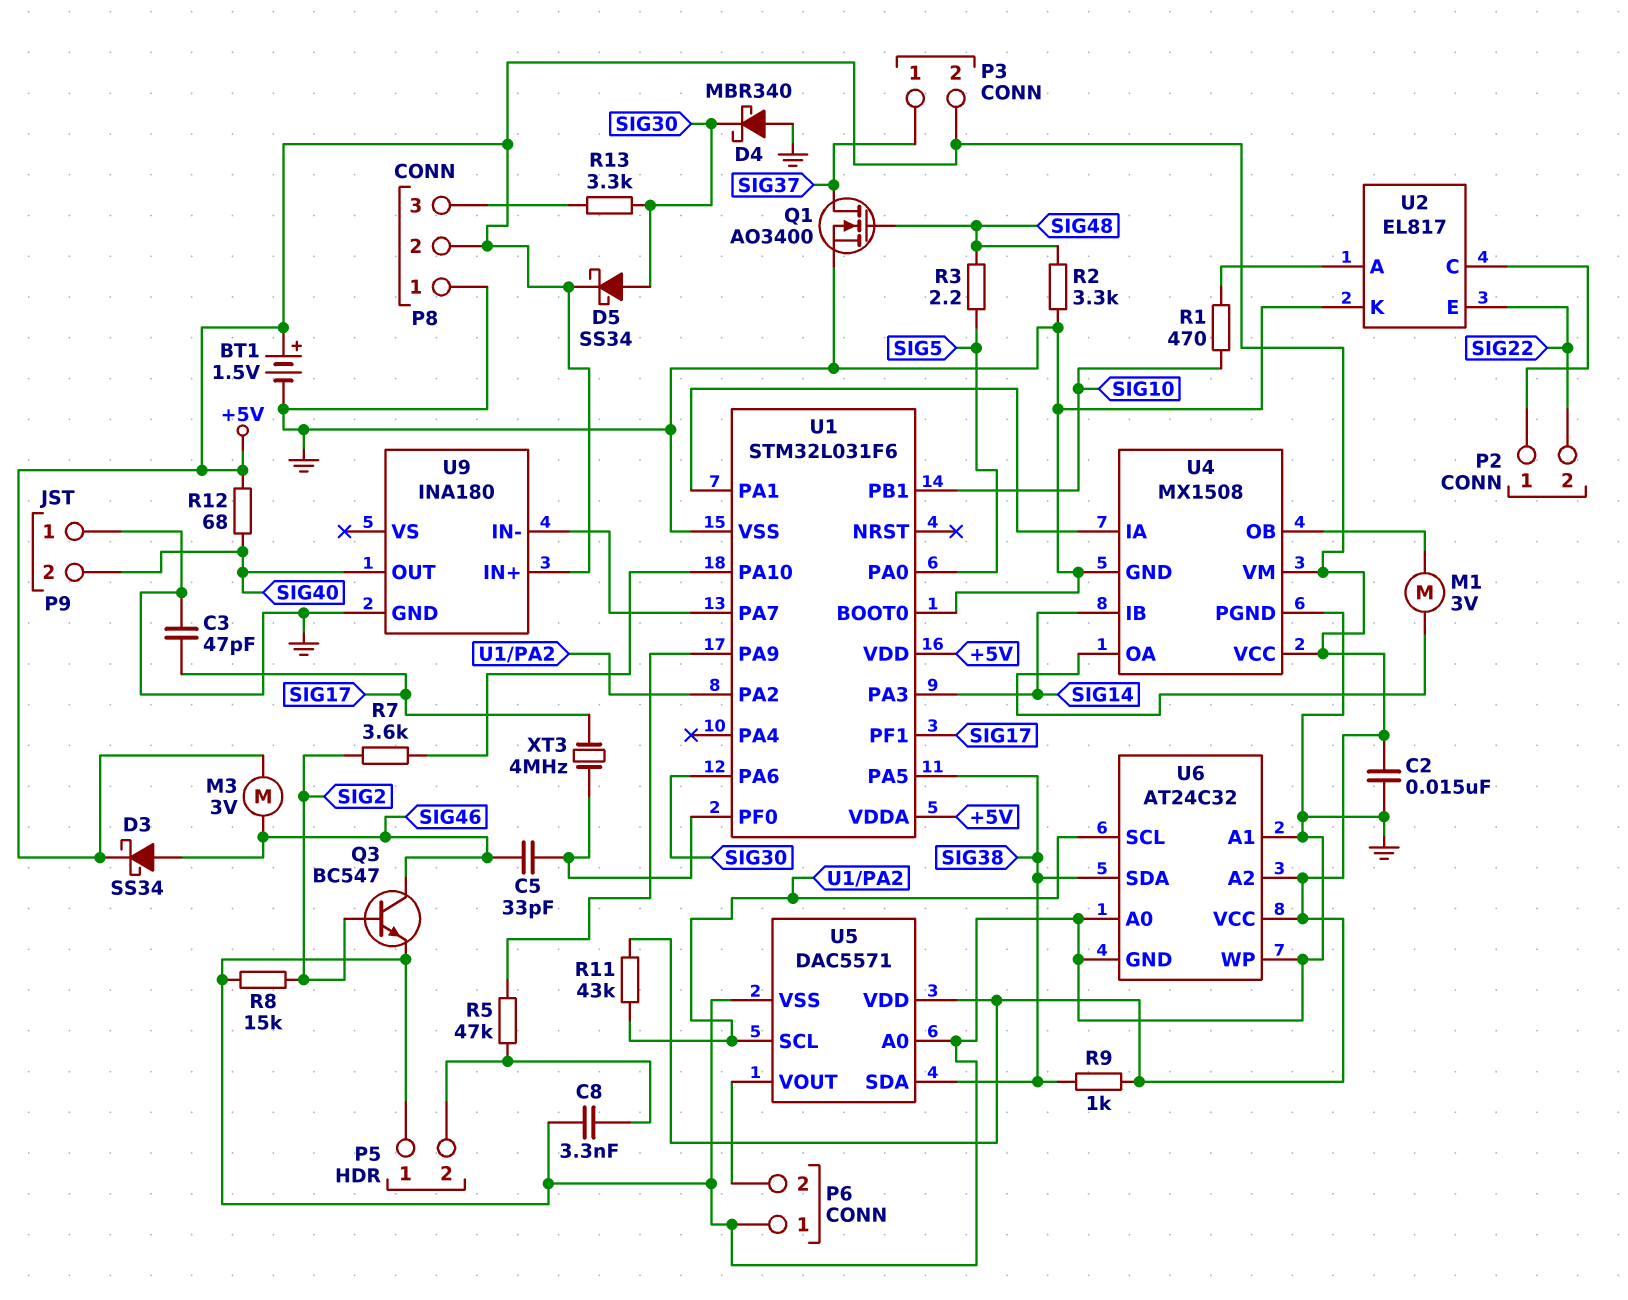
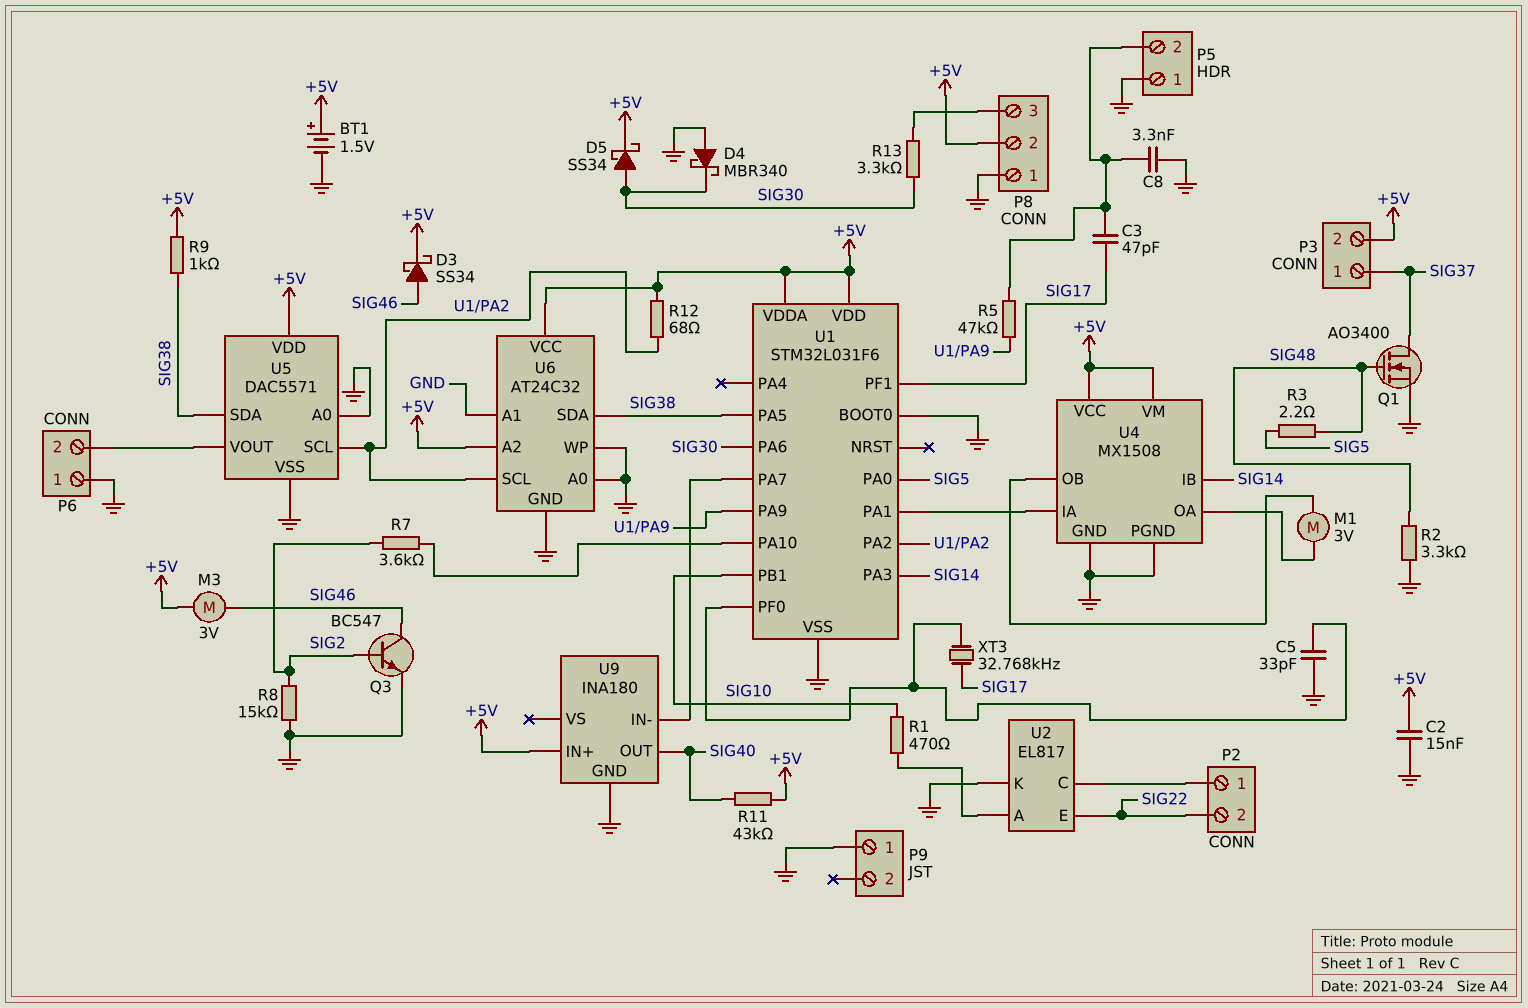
C3: 47pF (GND, SIG17) -> 47pF (P5/2, SIG17)
C5: 33pF (SIG46, U1/PF0) -> 33pF (GND, U1/PF0)
P9 pin 2: SIG40 -> none
R11: 43k (+5V, U1/PA2) -> 43k (+5V, SIG40)
R12: 68 (+5V, SIG40) -> 68 (+5V, U1/PA2)
XT3: 4MHz (SIG17, U1/PF0) -> 32.768kHz (SIG17, U1/PF0)

